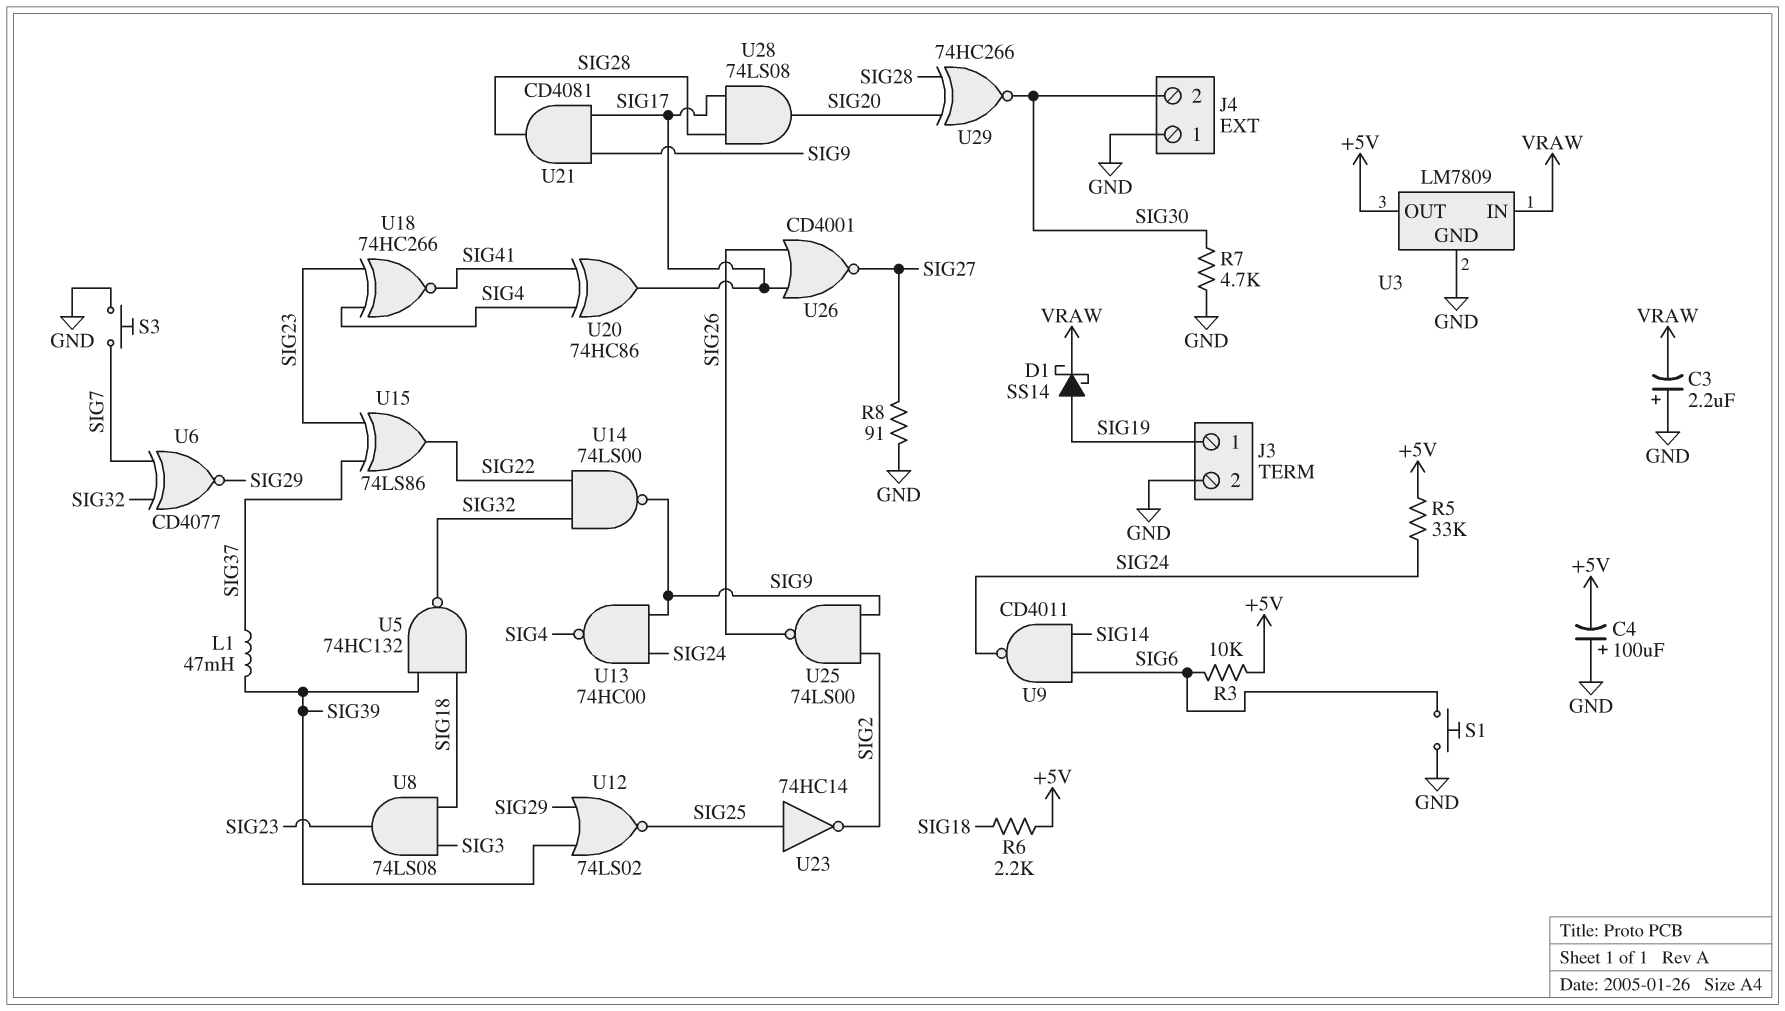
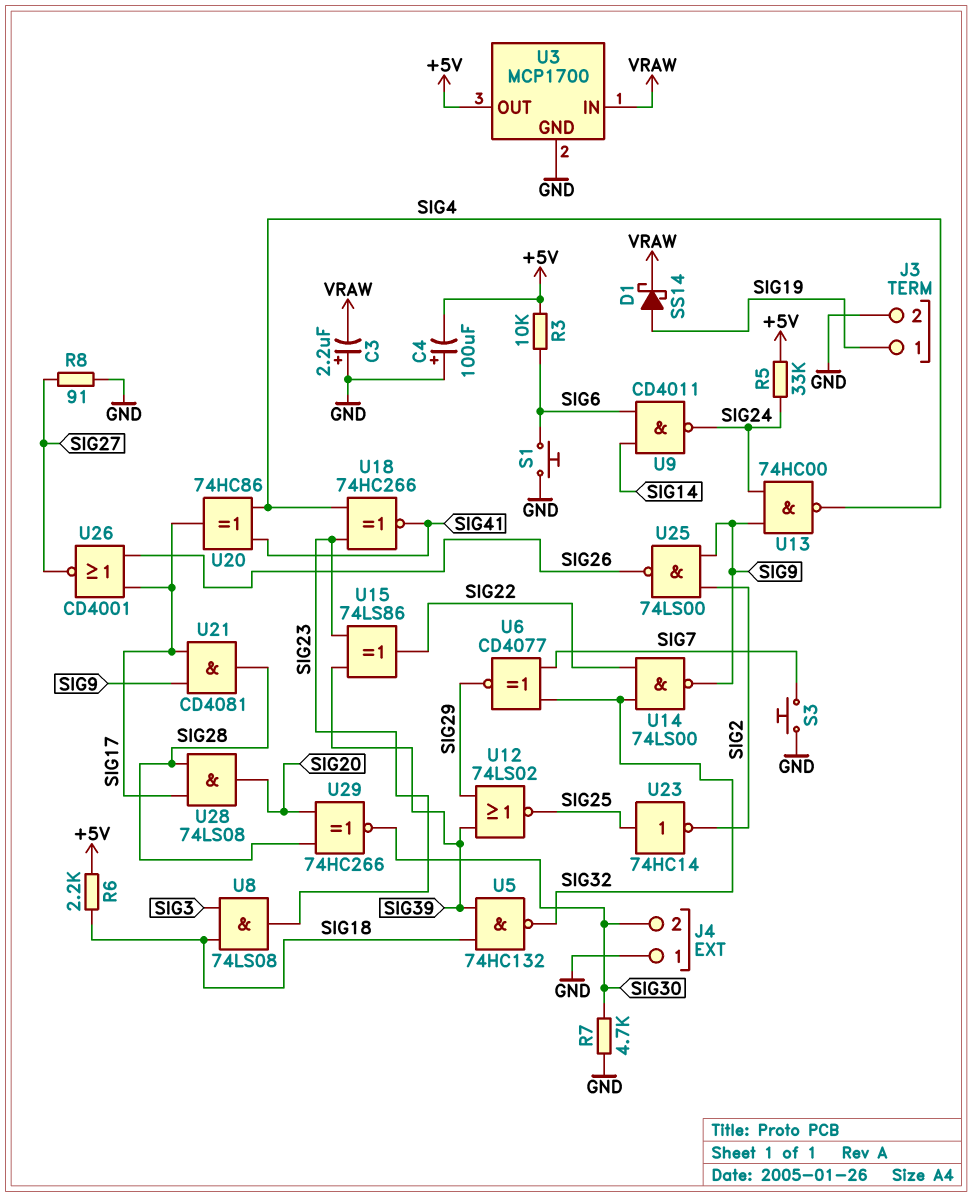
L1: 47mH (SIG37, SIG39) -> none
U3: LM7809 -> MCP1700
U15: XOR 74LS86 (in SIG23, in SIG37, out SIG22) -> XOR 74LS86 (in SIG23, in SIG39, out SIG22)

